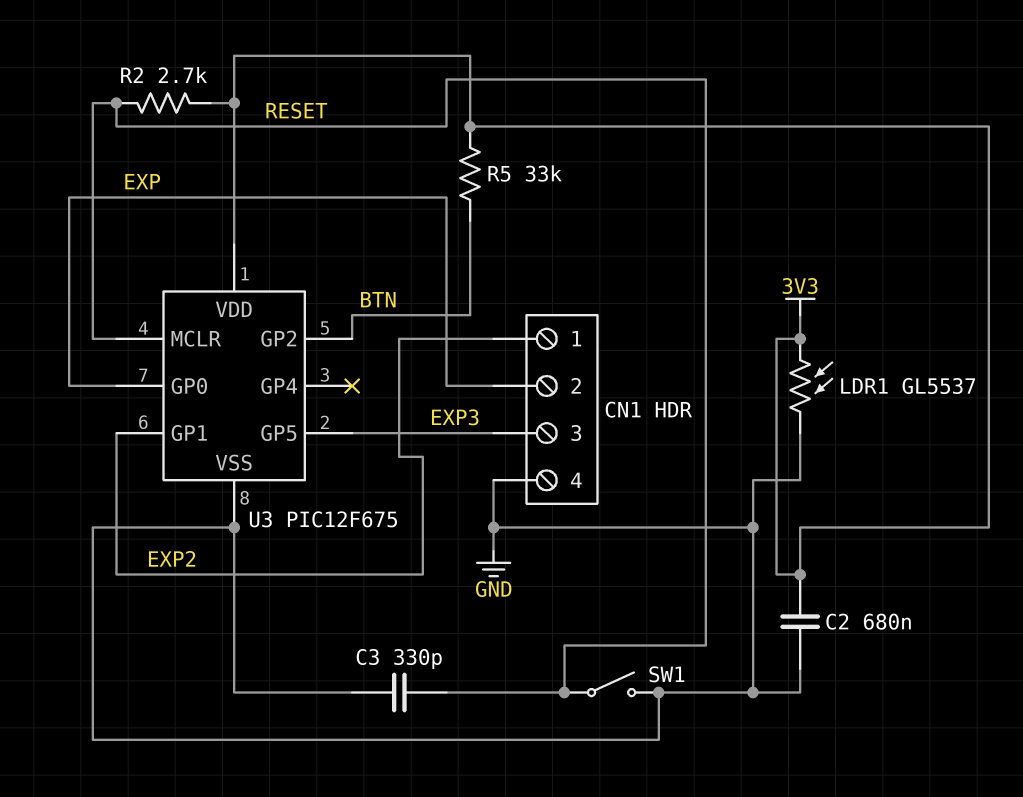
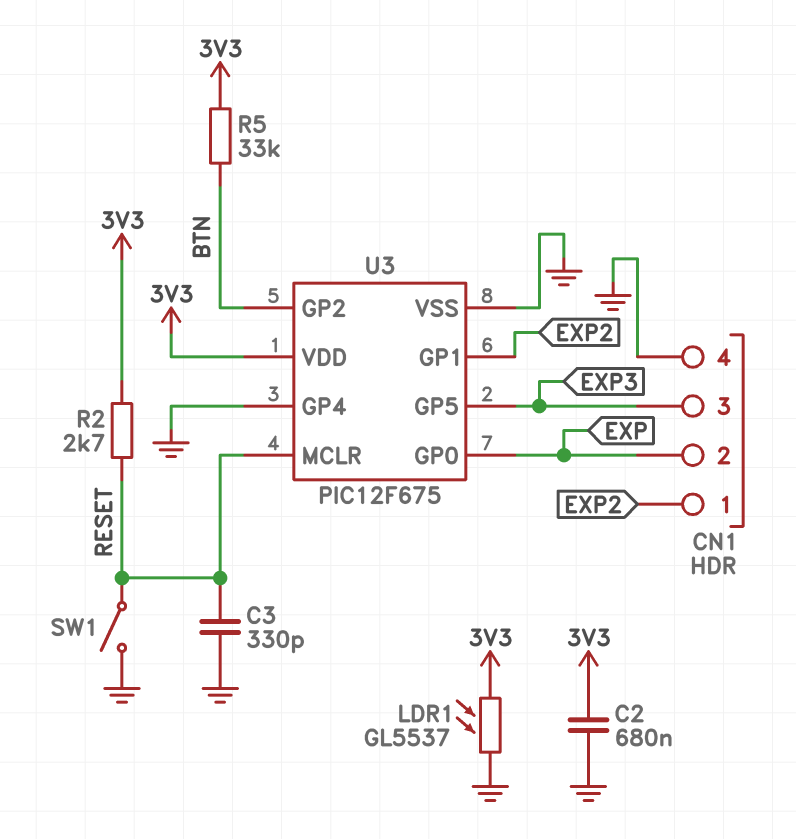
U3 pin GP4: none -> GND

